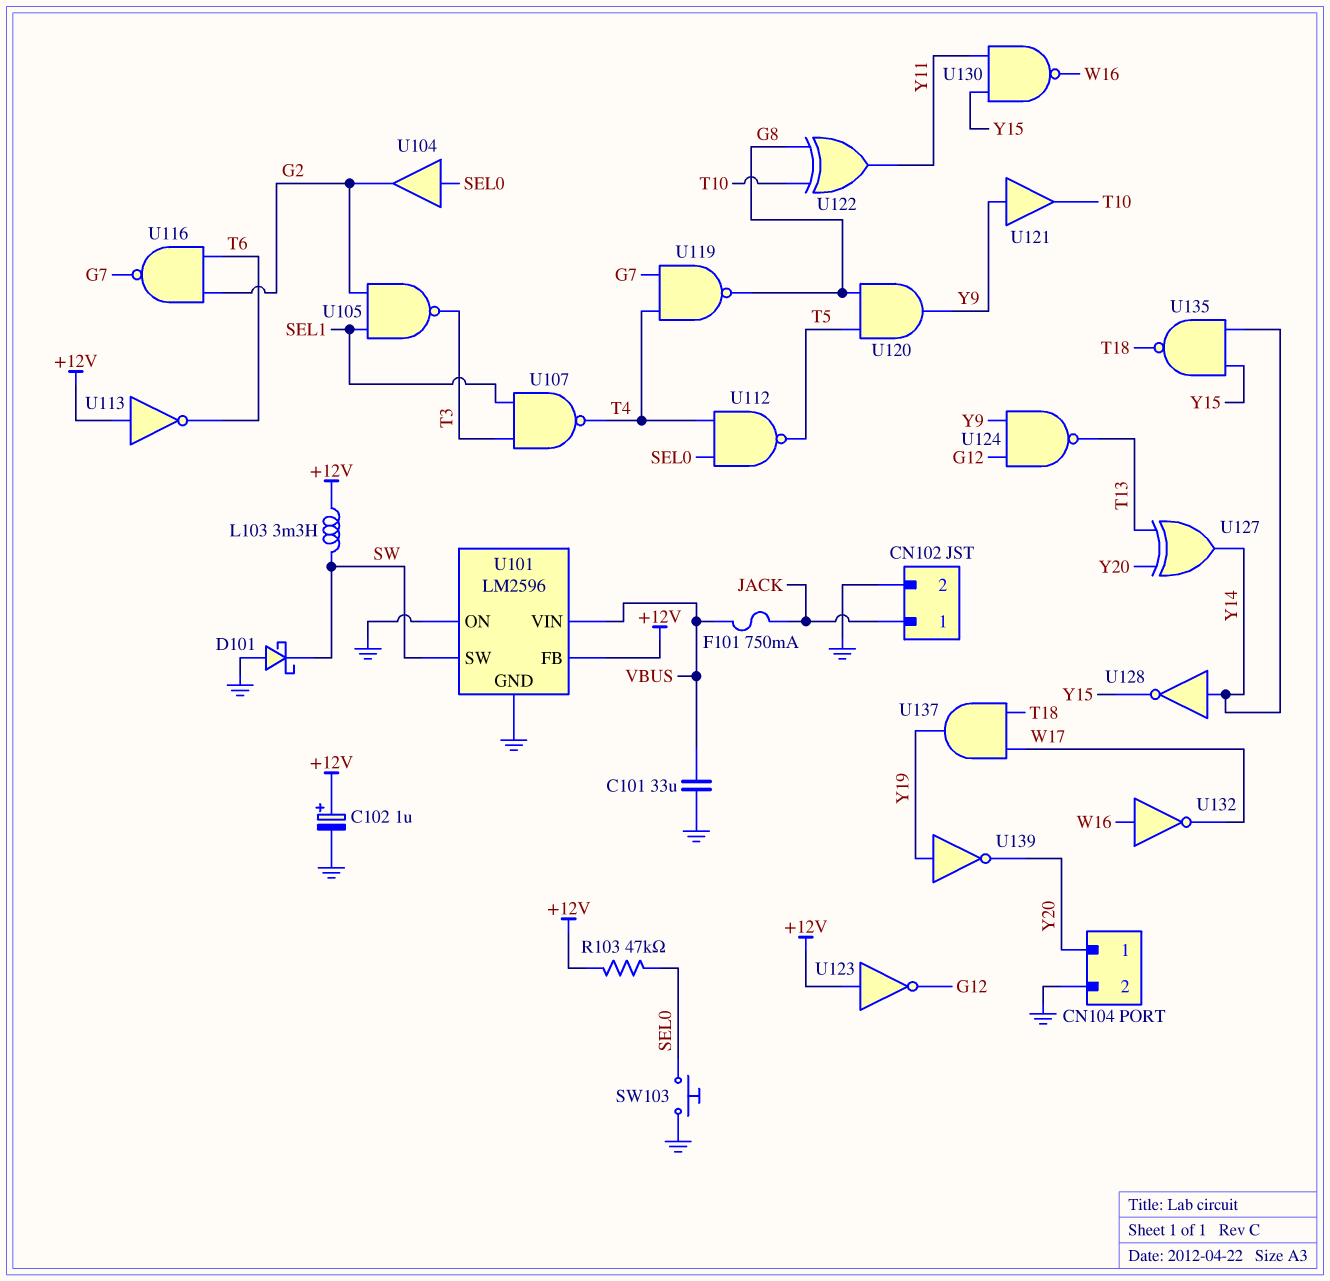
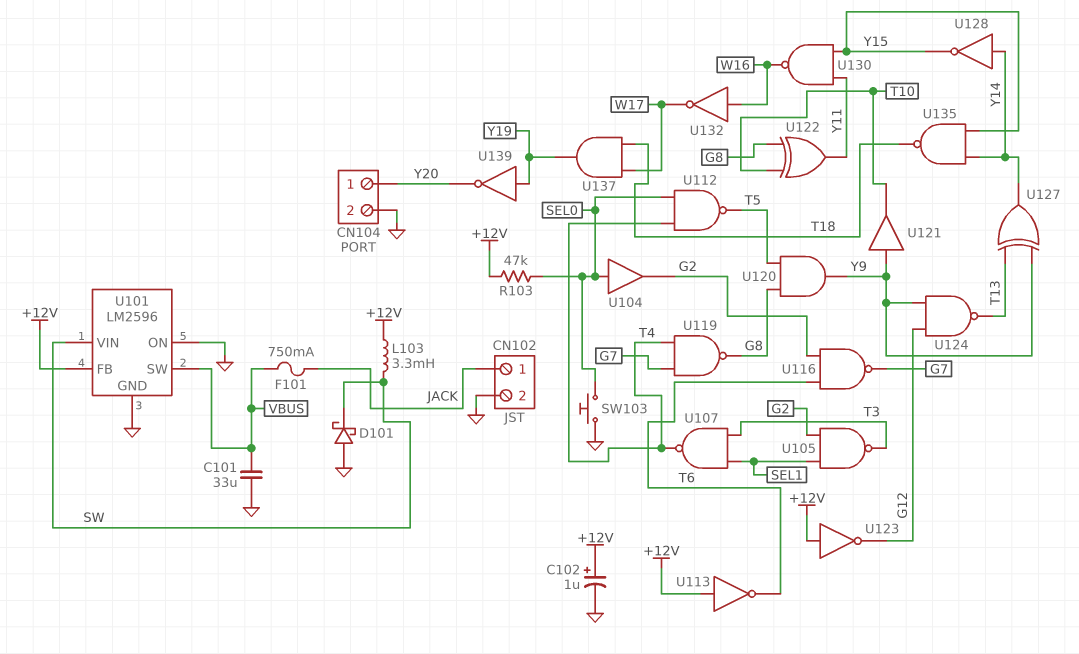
U101 pin SW: SW -> VBUS
U101 pin VIN: VBUS -> SW
U127: XOR (in T13, in Y20, out Y14) -> XOR (in T13, in Y9, out Y14)

